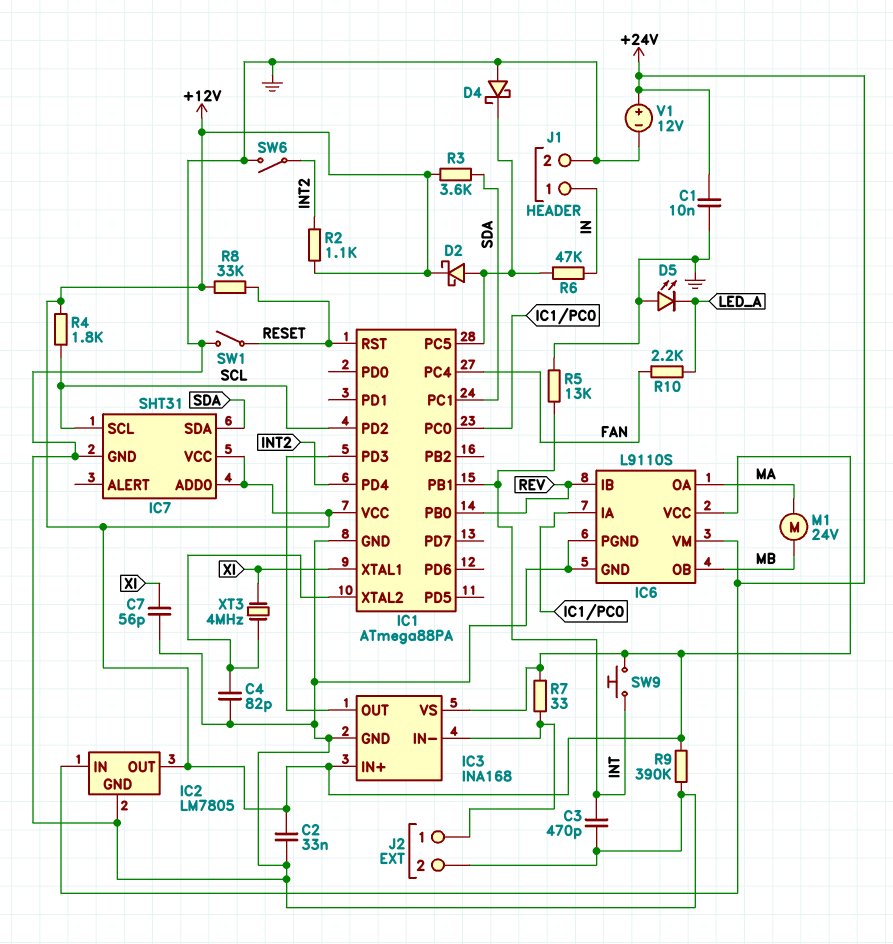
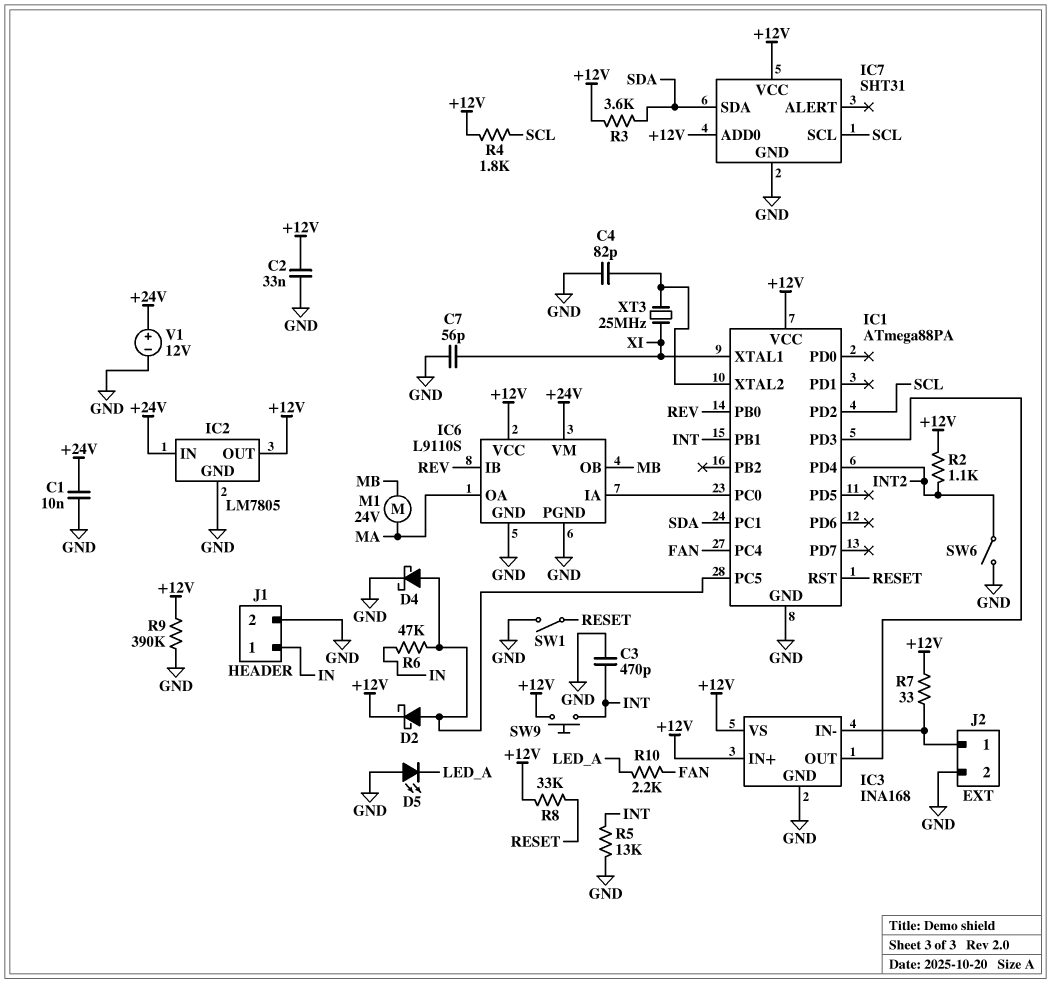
D4: schottky (A GND, K IC1/PC5) -> schottky (A IC1/PC5, K GND)
XT3: 4MHz (IC1/XTAL2, XI) -> 25MHz (IC1/XTAL2, XI)

